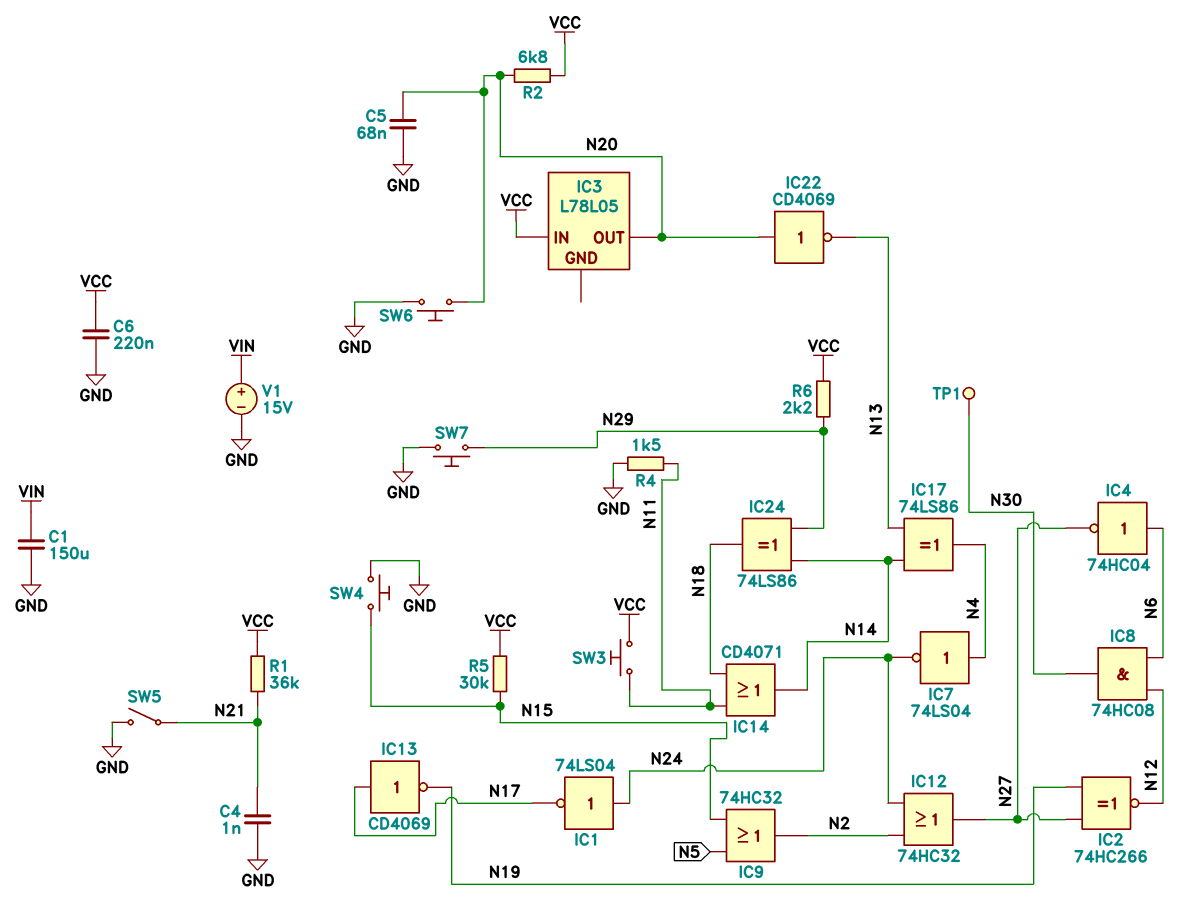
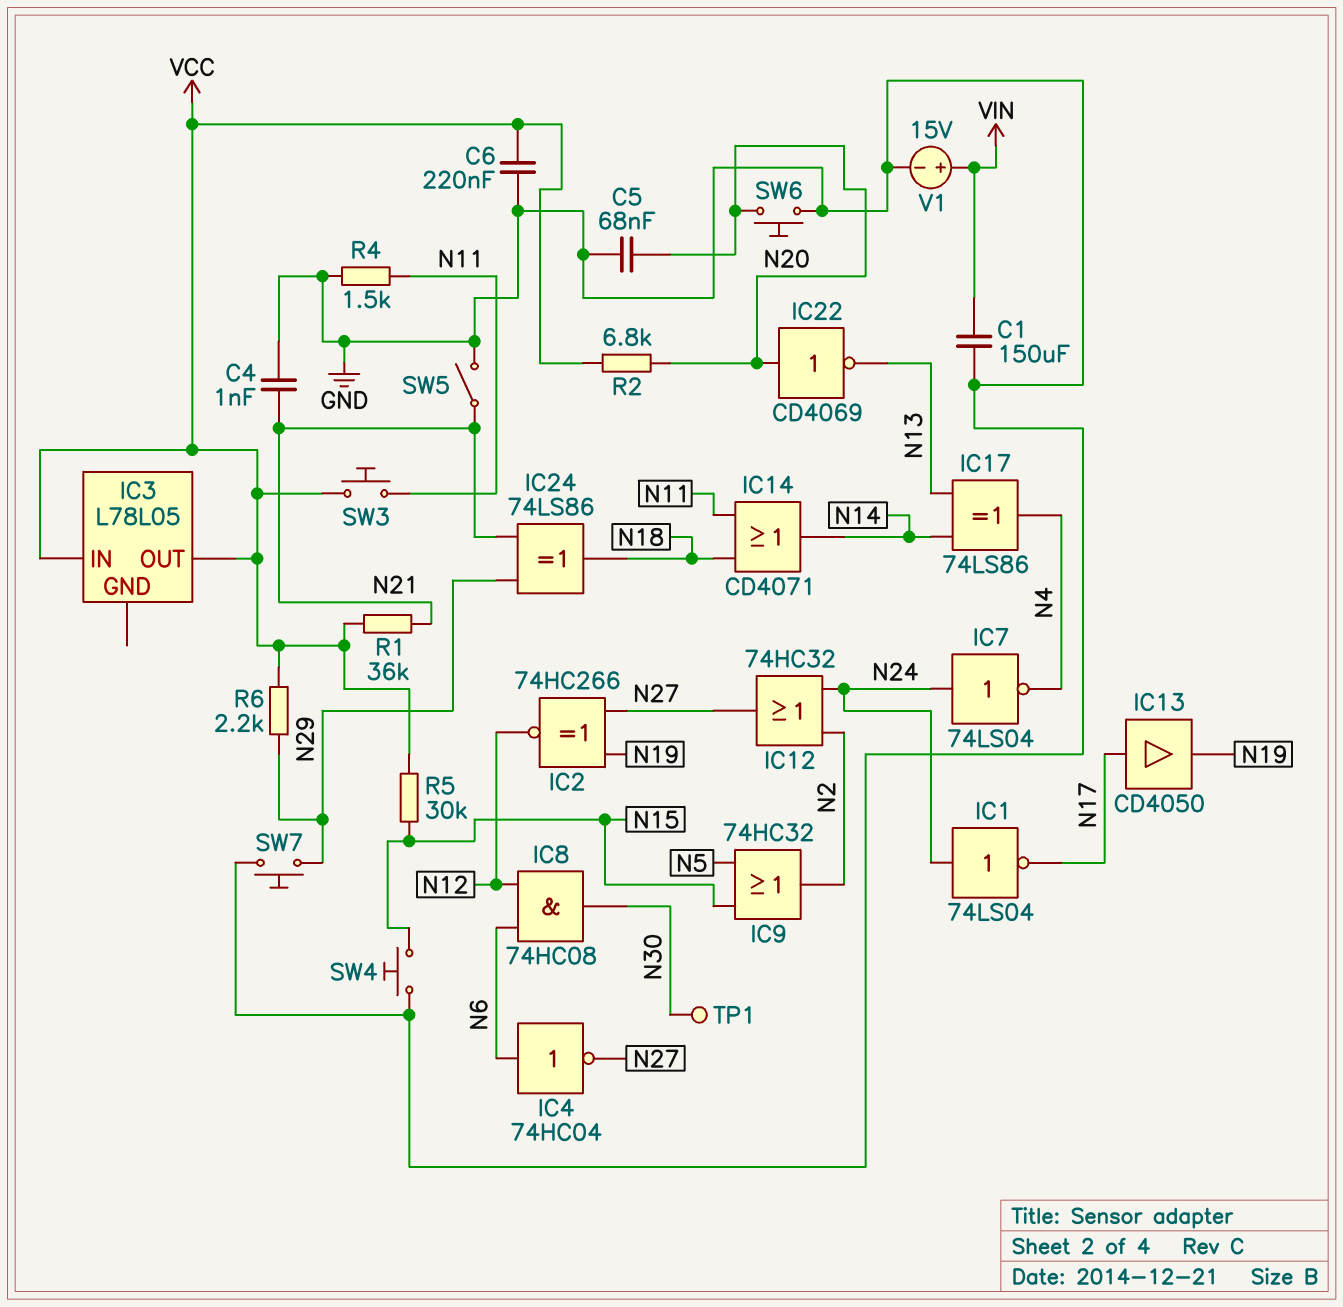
IC3 pin OUT: N20 -> VCC
IC7: NOT 74LS04 (in N4, out N24) -> NOT 74LS04 (in N24, out N4)
IC13: NOT CD4069 (in N17, out N19) -> buffer CD4050 (in N17, out N19)
IC24: XOR 74LS86 (in N14, in N29, out N18) -> XOR 74LS86 (in N21, in N29, out N18)

